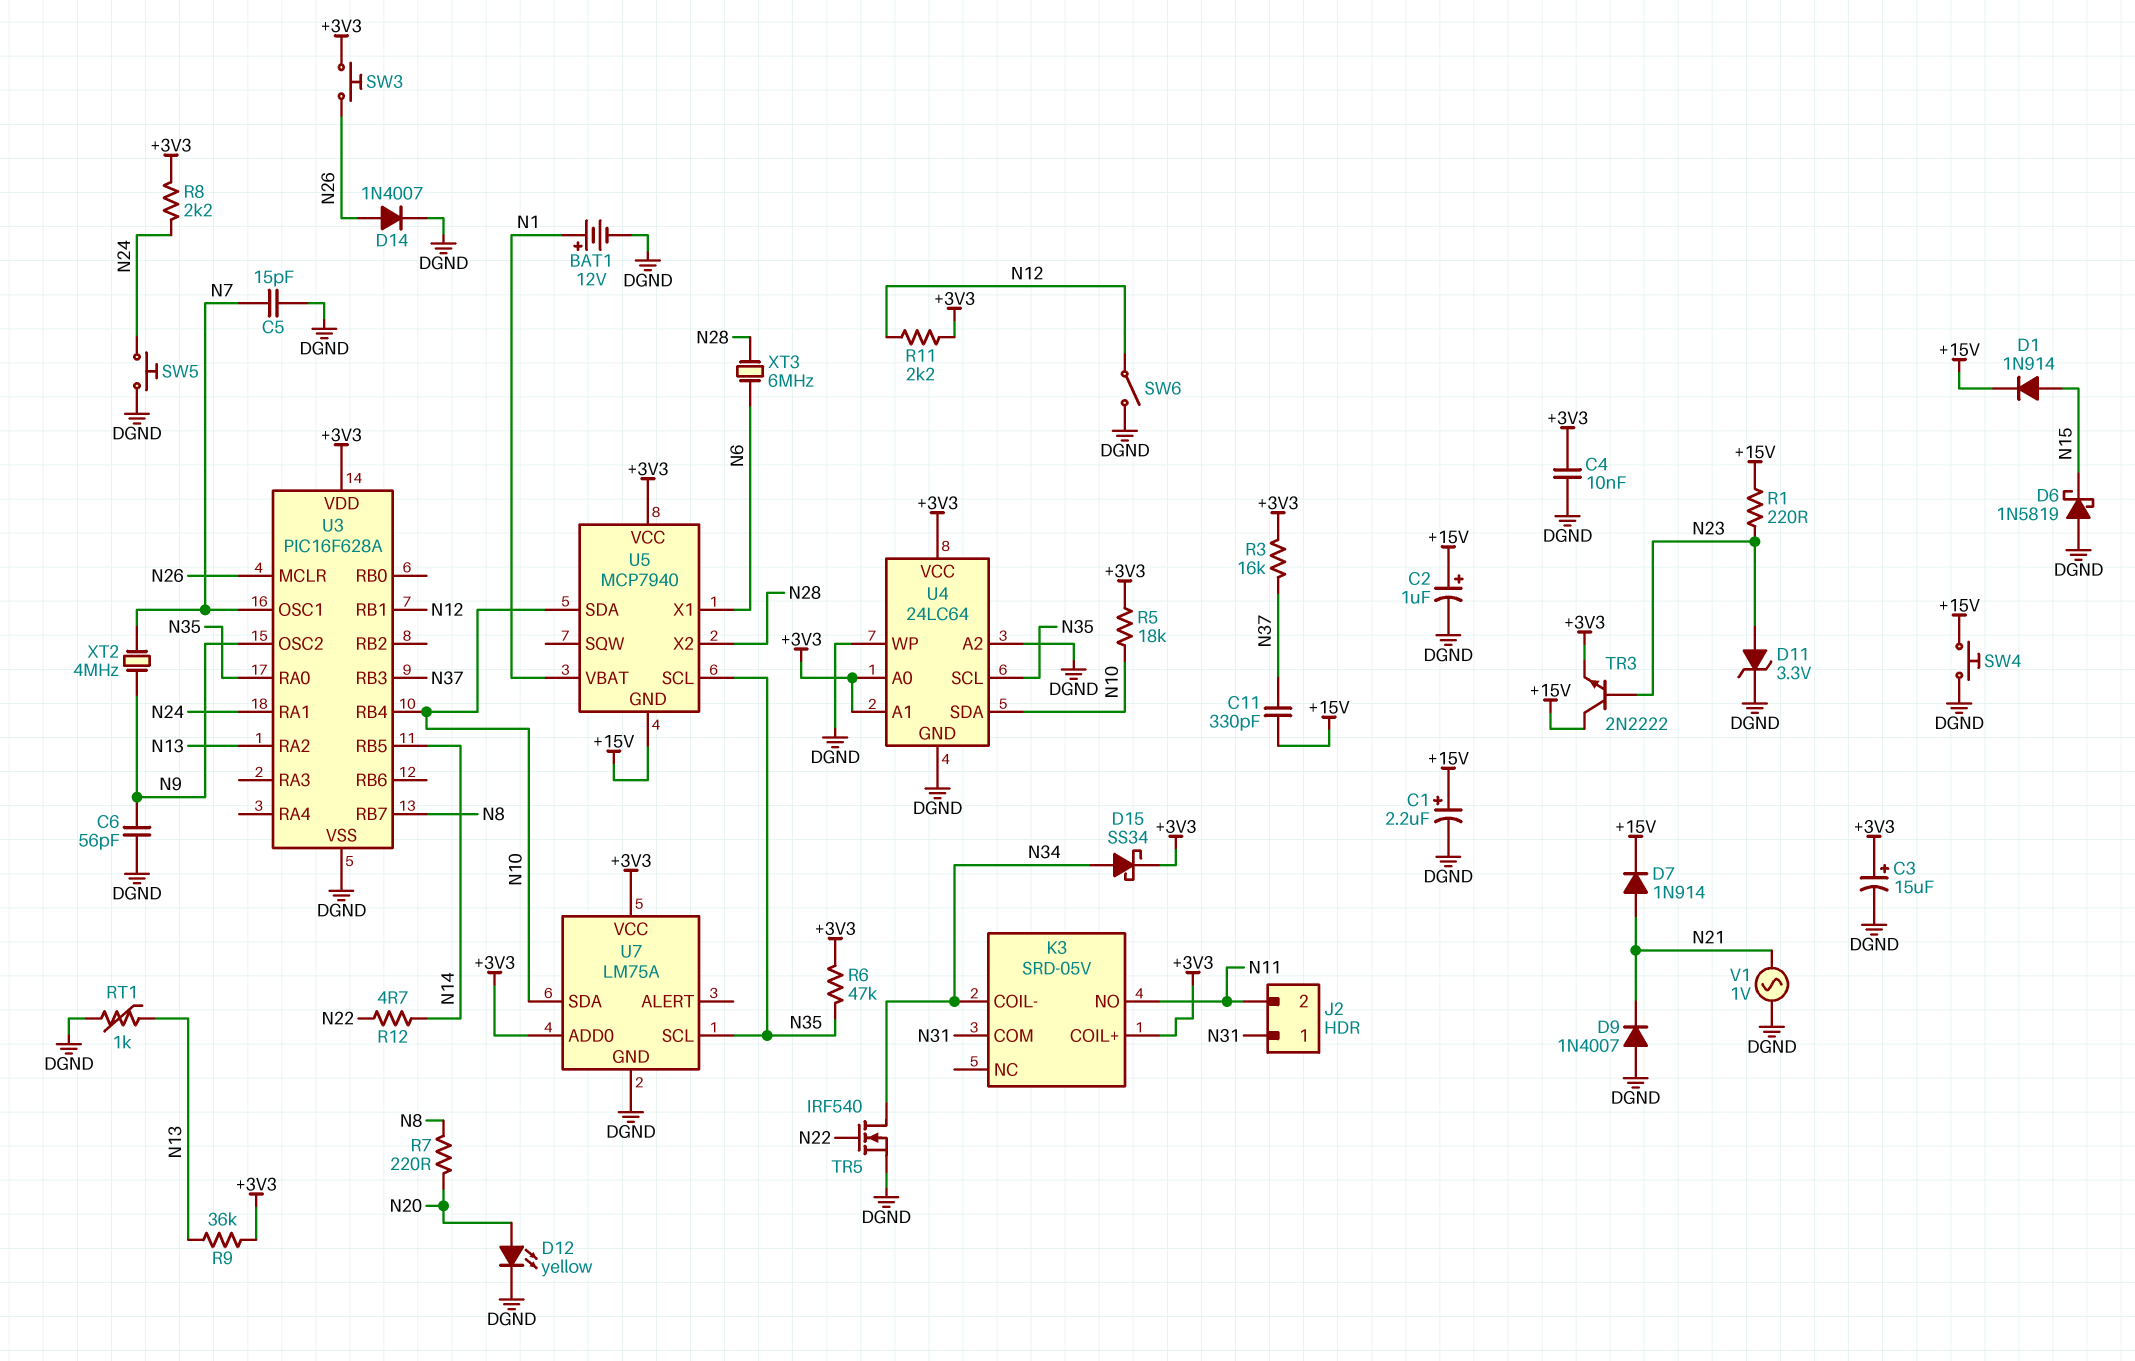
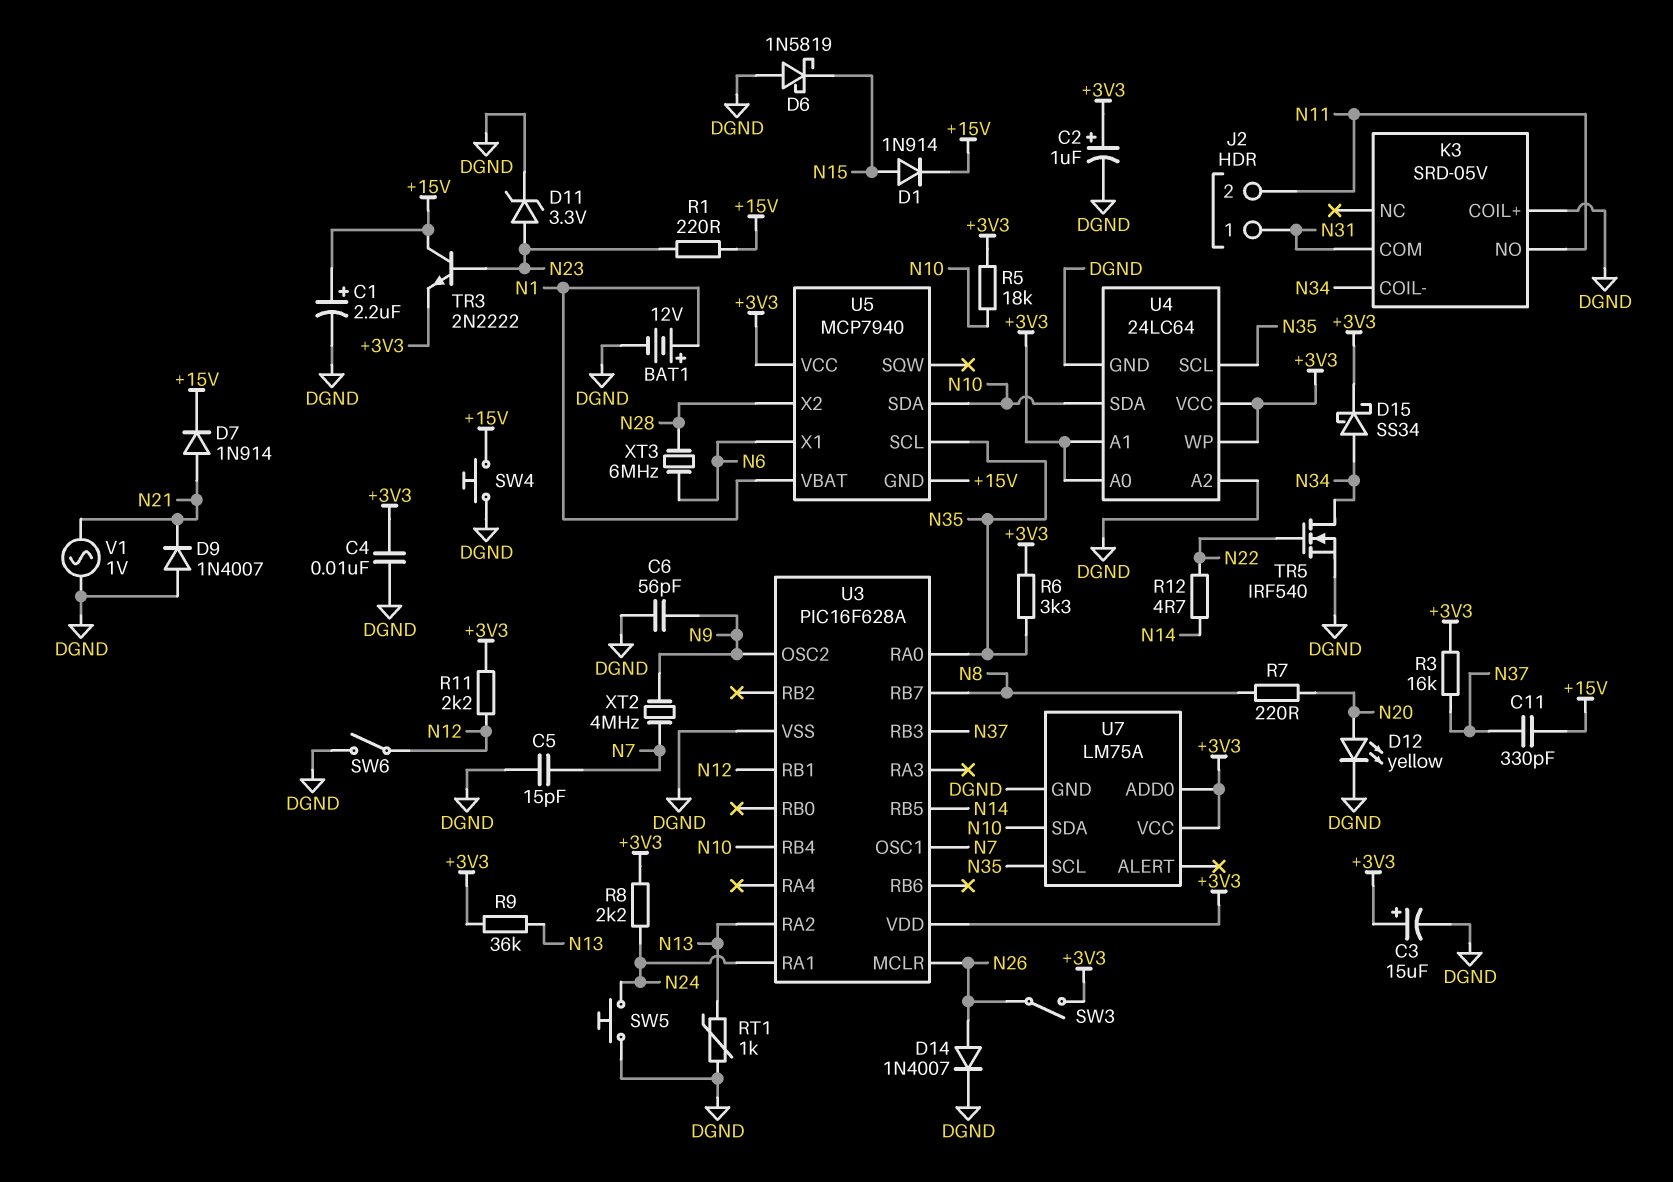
C2: 1uF (plus +15V, minus DGND) -> 1uF (plus +3V3, minus DGND)
K3 pin COIL+: +3V3 -> DGND
R6: 47k (+3V3, N35) -> 3.3k (+3V3, N35)
SW3: button (+3V3, N26) -> switch (+3V3, N26)
U4 pin WP: DGND -> +3V3

